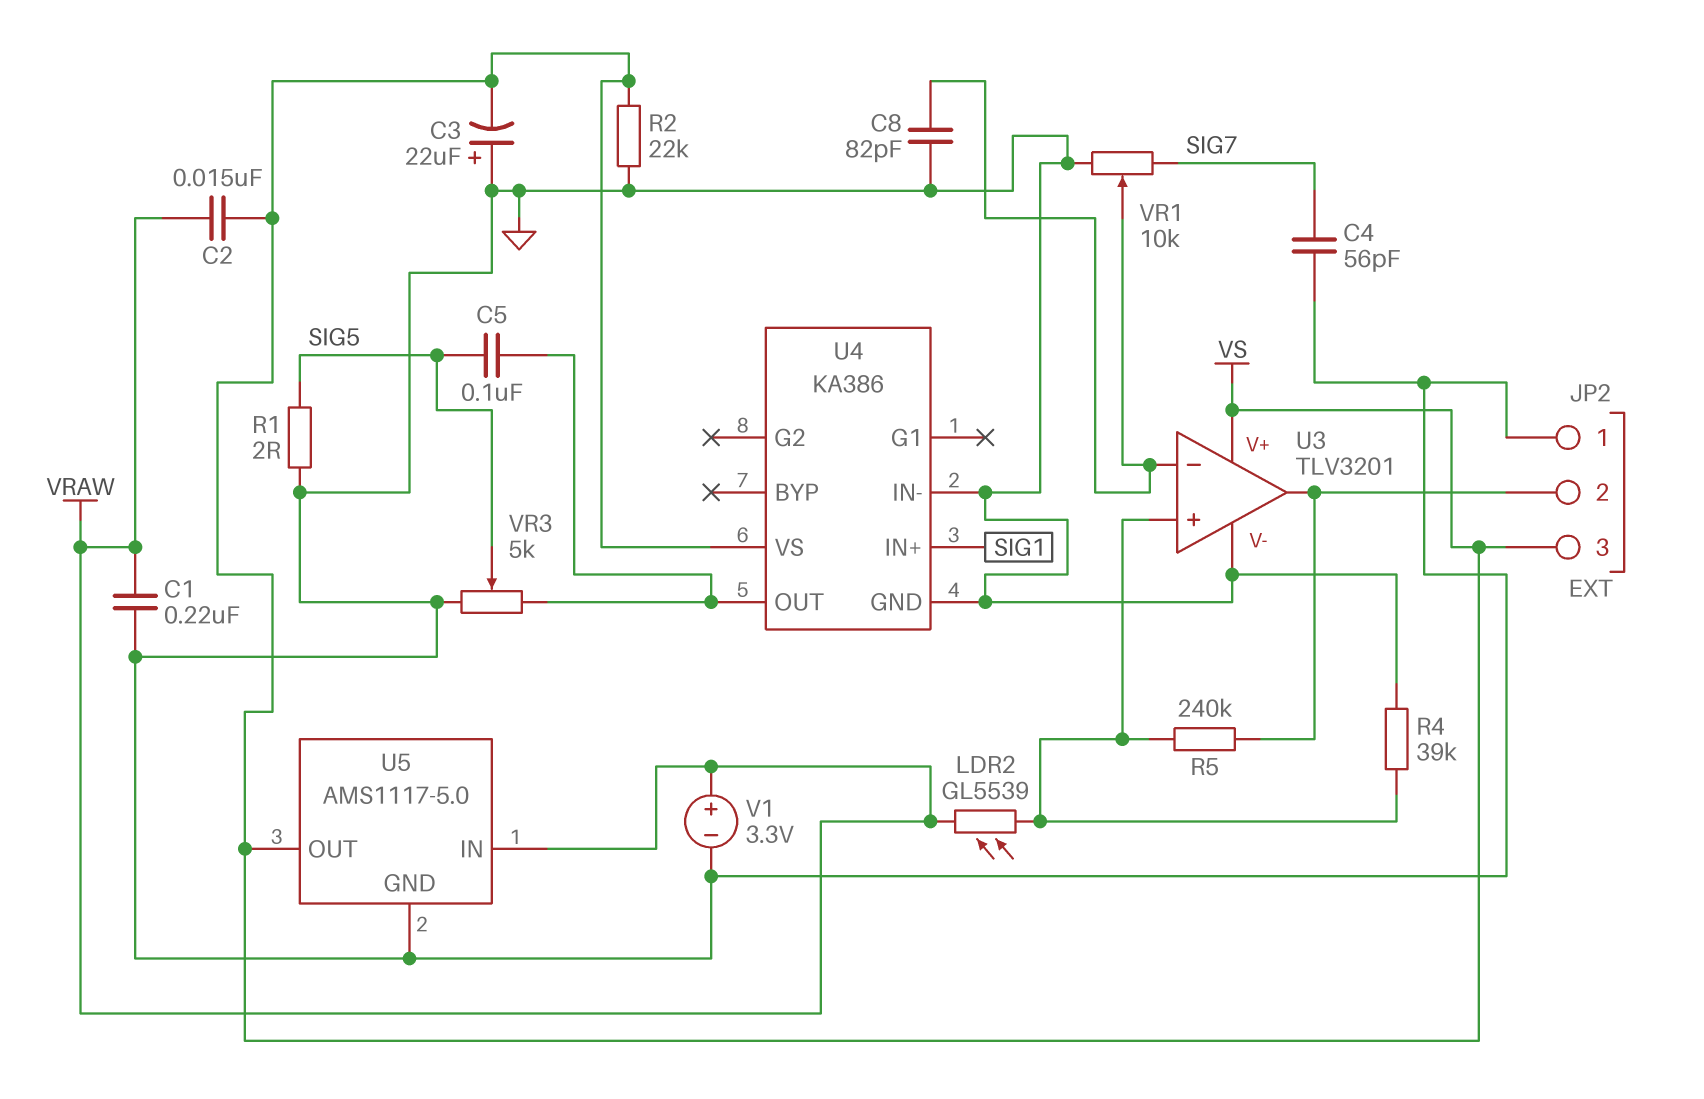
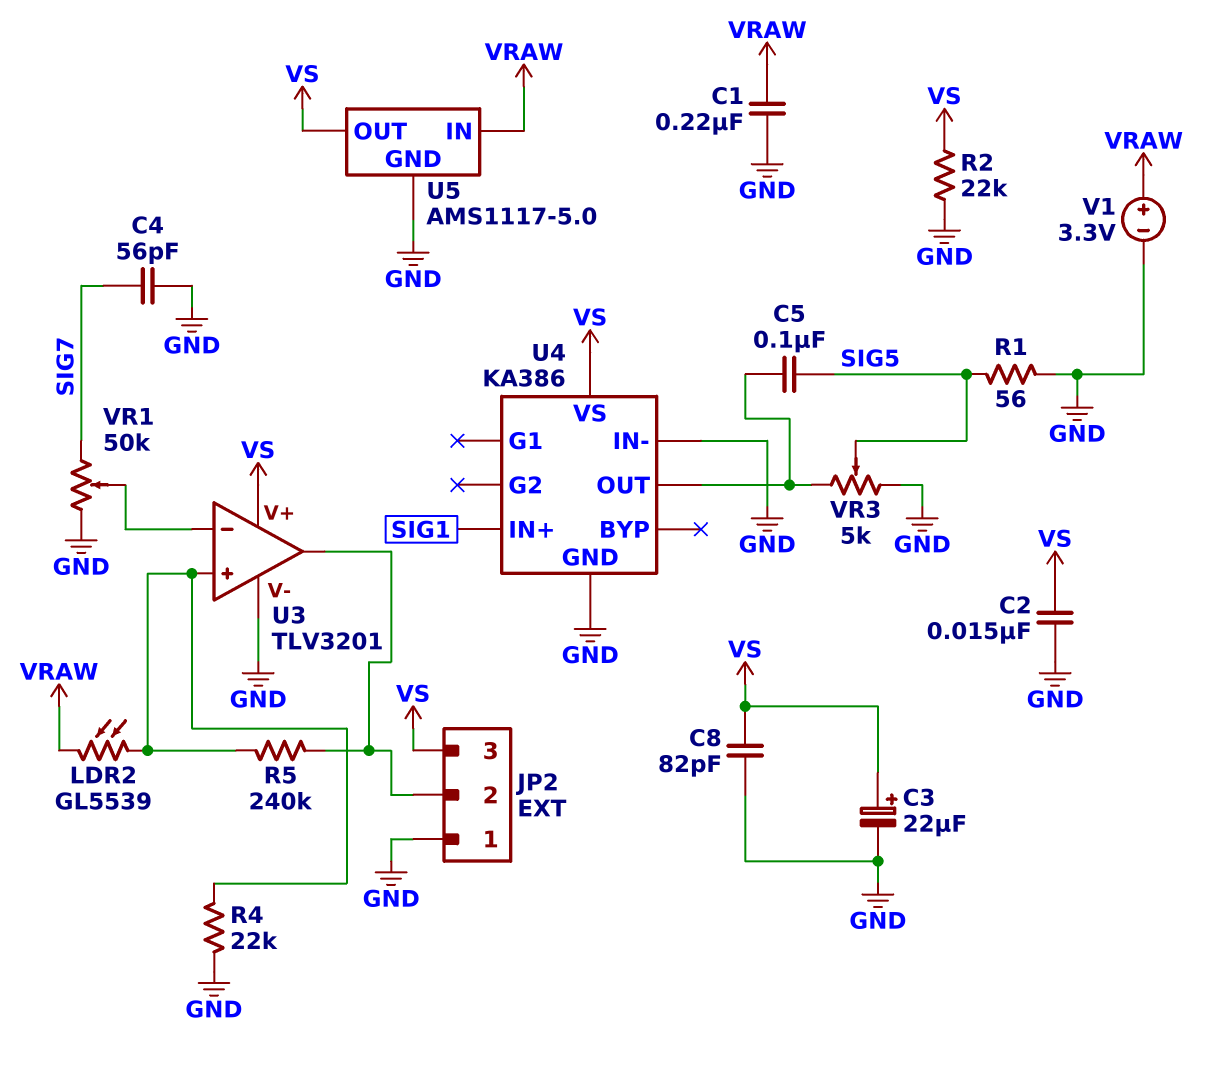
C2: 15nF (VRAW, VS) -> 15nF (GND, VS)
C3: 22uF (plus GND, minus VS) -> 22uF (plus VS, minus GND)
C8: 82pF (GND, U3/in-) -> 82pF (GND, VS)
R1: 2 (GND, SIG5) -> 56 (GND, SIG5)
R4: 39k (GND, U3/in+) -> 22k (GND, U3/in+)
VR1: 10k (GND, SIG7, wiper U3/in-) -> 50k (GND, SIG7, wiper U3/in-)

